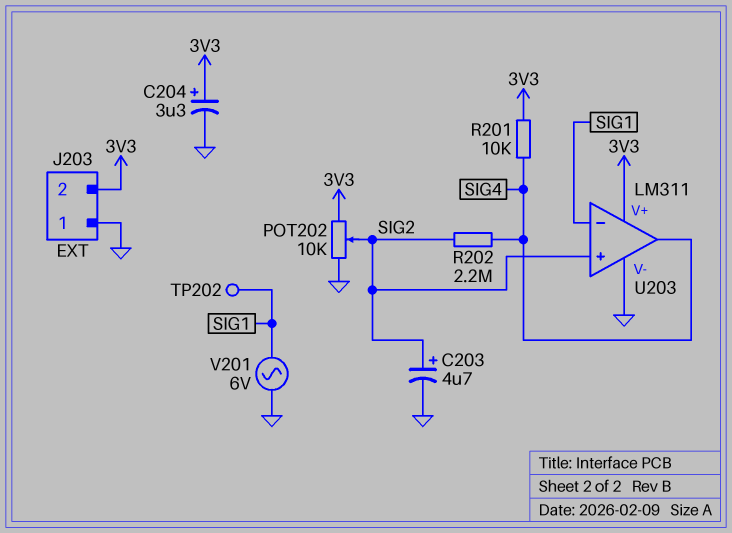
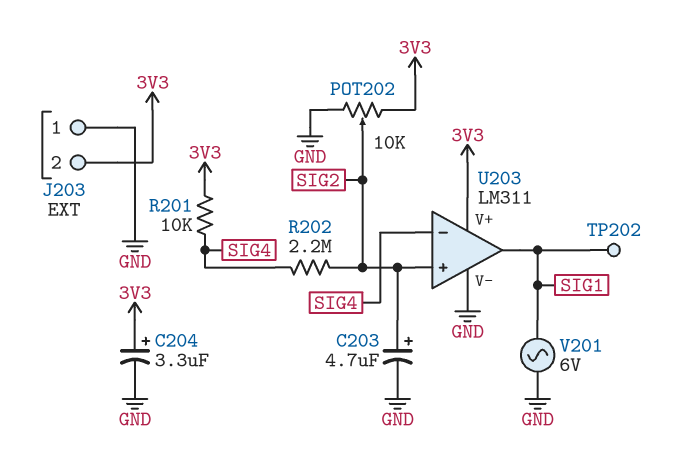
U203 pin in-: SIG1 -> SIG4
U203 pin out: SIG4 -> SIG1

